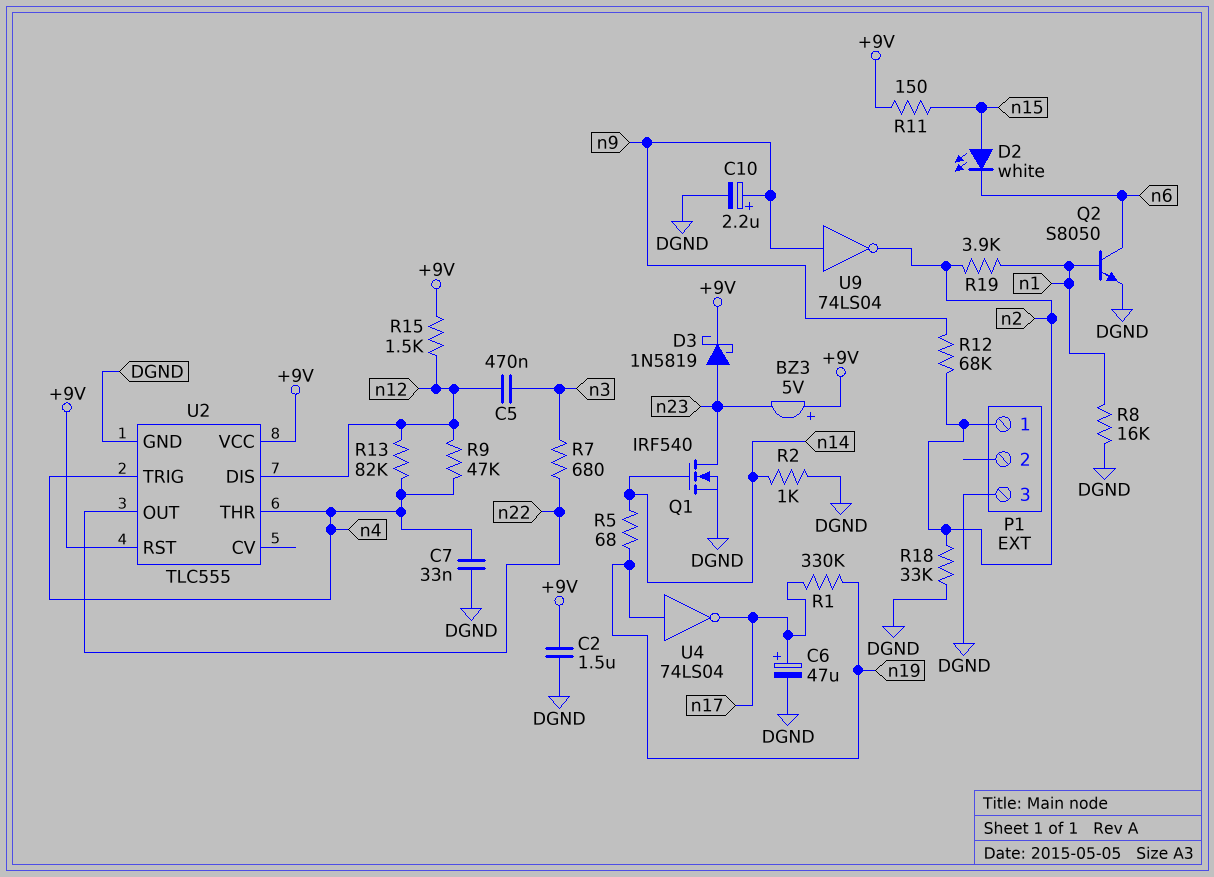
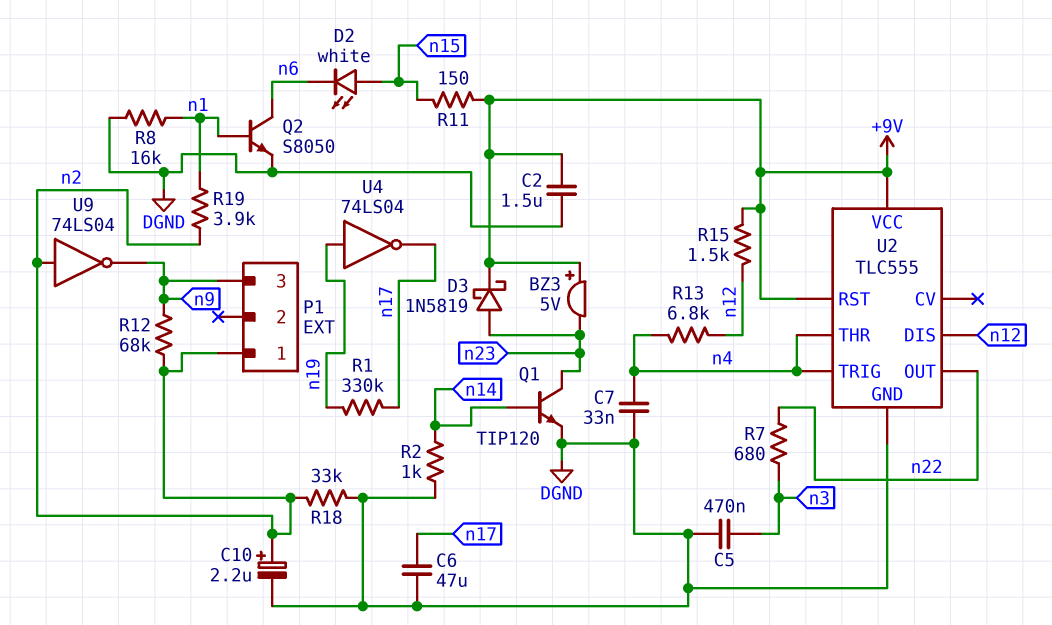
C5: 470nF (n3, n12) -> 470nF (DGND, n3)
C6: 47uF (plus n17, minus DGND) -> 47uF (DGND, n17)
C10: 2.2uF (plus n9, minus DGND) -> 2.2uF (plus n2, minus DGND)
P1 pin 3: DGND -> n9
Q1: NMOS IRF540 (G n14, D n23, S DGND) -> NPN TIP120 (B n14, C n23, E DGND)
R5: 68 (n14, n19) -> none
R9: 47k (n4, n12) -> none
R13: 82k (n4, n12) -> 6.8k (n4, n12)
U9: NOT 74LS04 (in n9, out n2) -> NOT 74LS04 (in n2, out n9)

